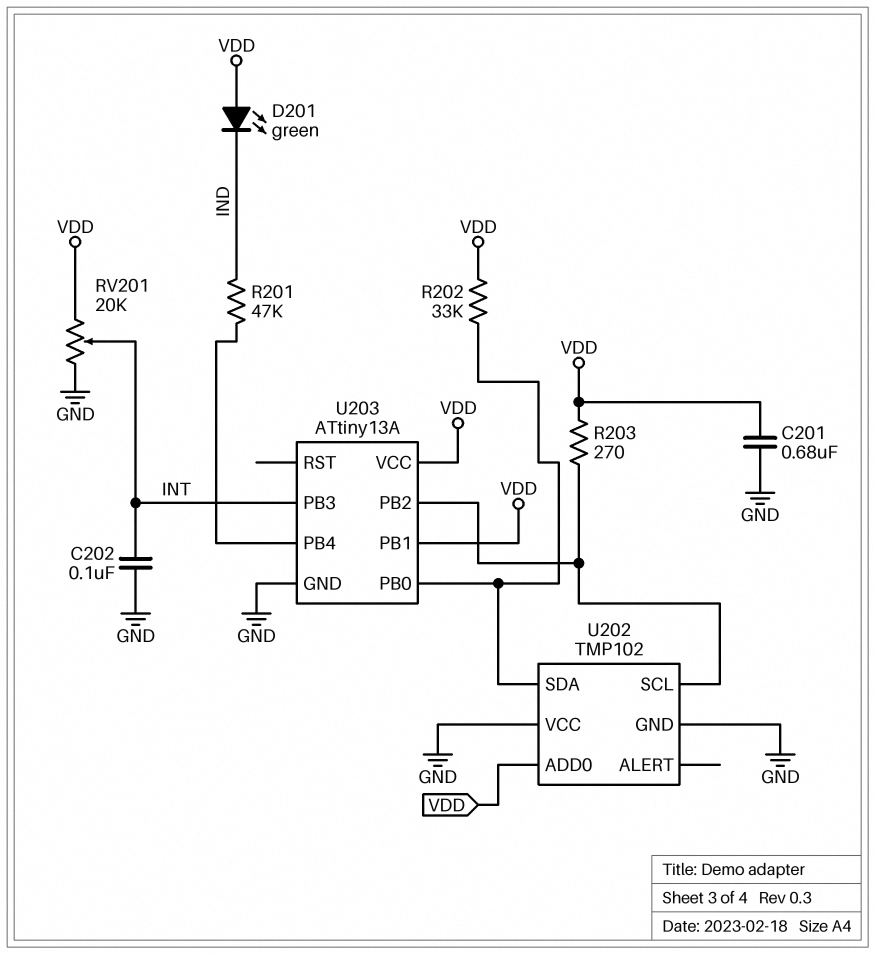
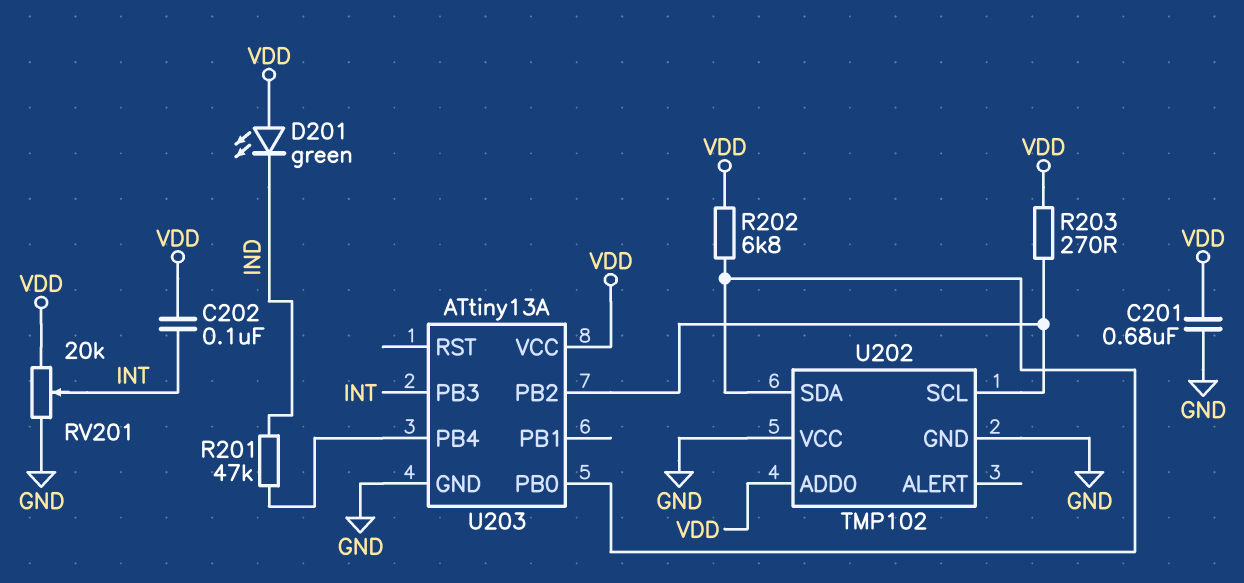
C202: 100nF (GND, INT) -> 100nF (INT, VDD)
R202: 33k (U202/SDA, VDD) -> 6.8k (U202/SDA, VDD)
U203 pin PB1: VDD -> none

